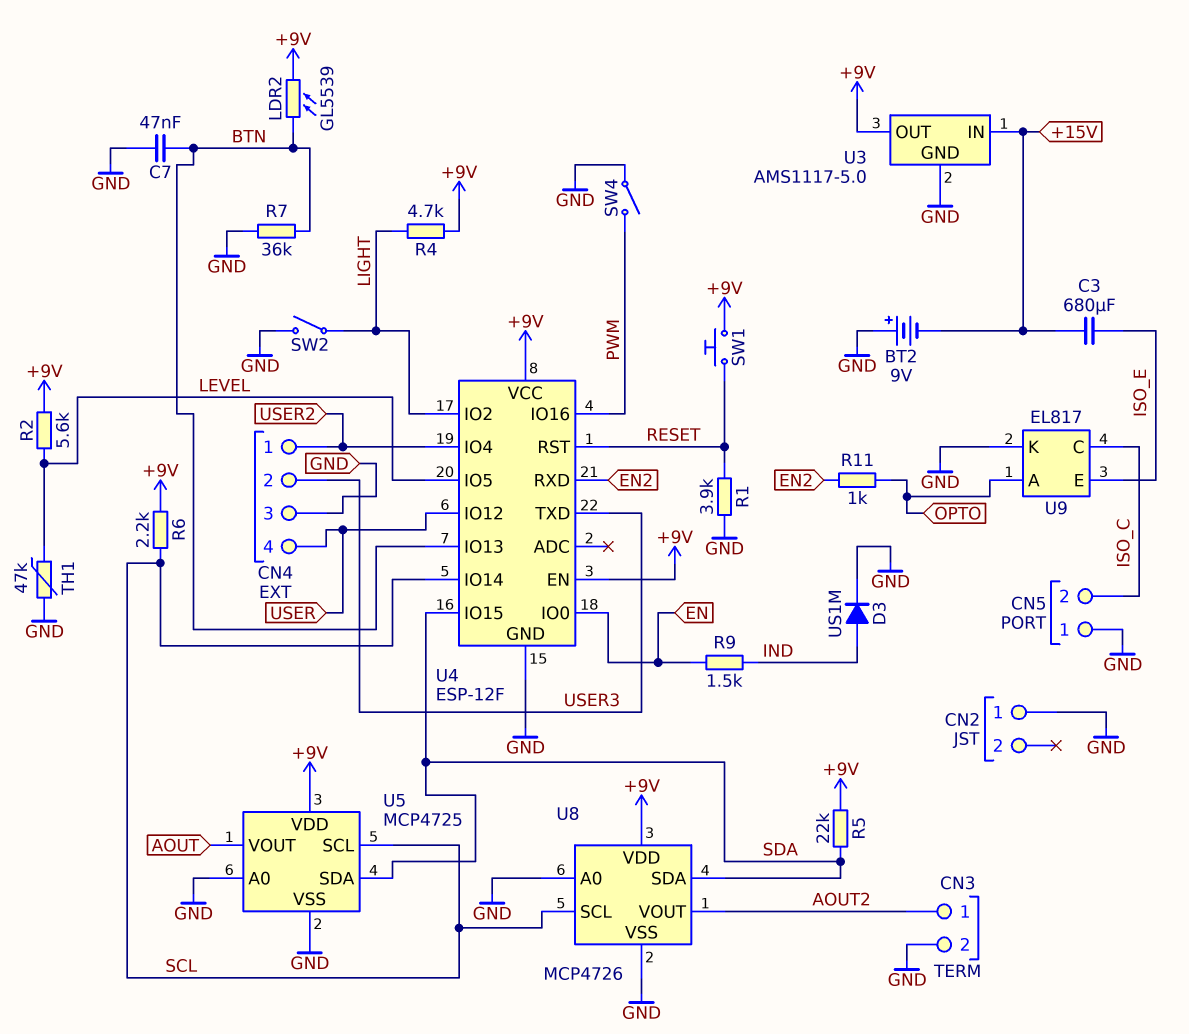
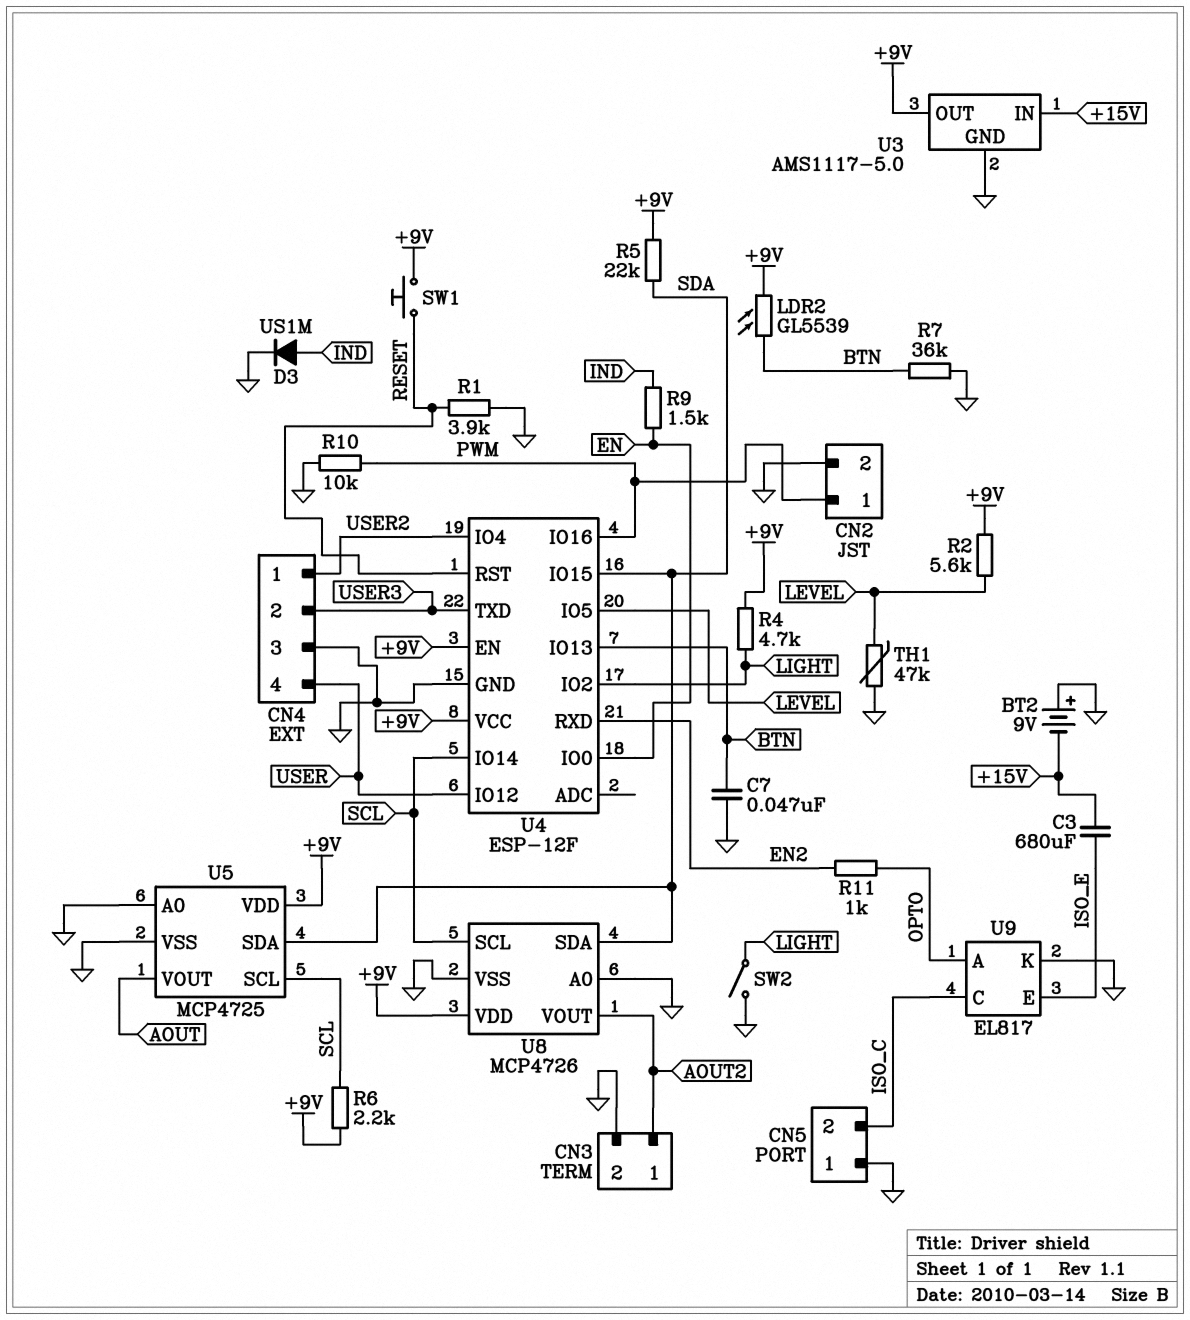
CN2 pin 1: GND -> PWM
CN2 pin 2: none -> GND
R10: none -> 10k (GND, PWM)
SW4: switch (GND, PWM) -> none

